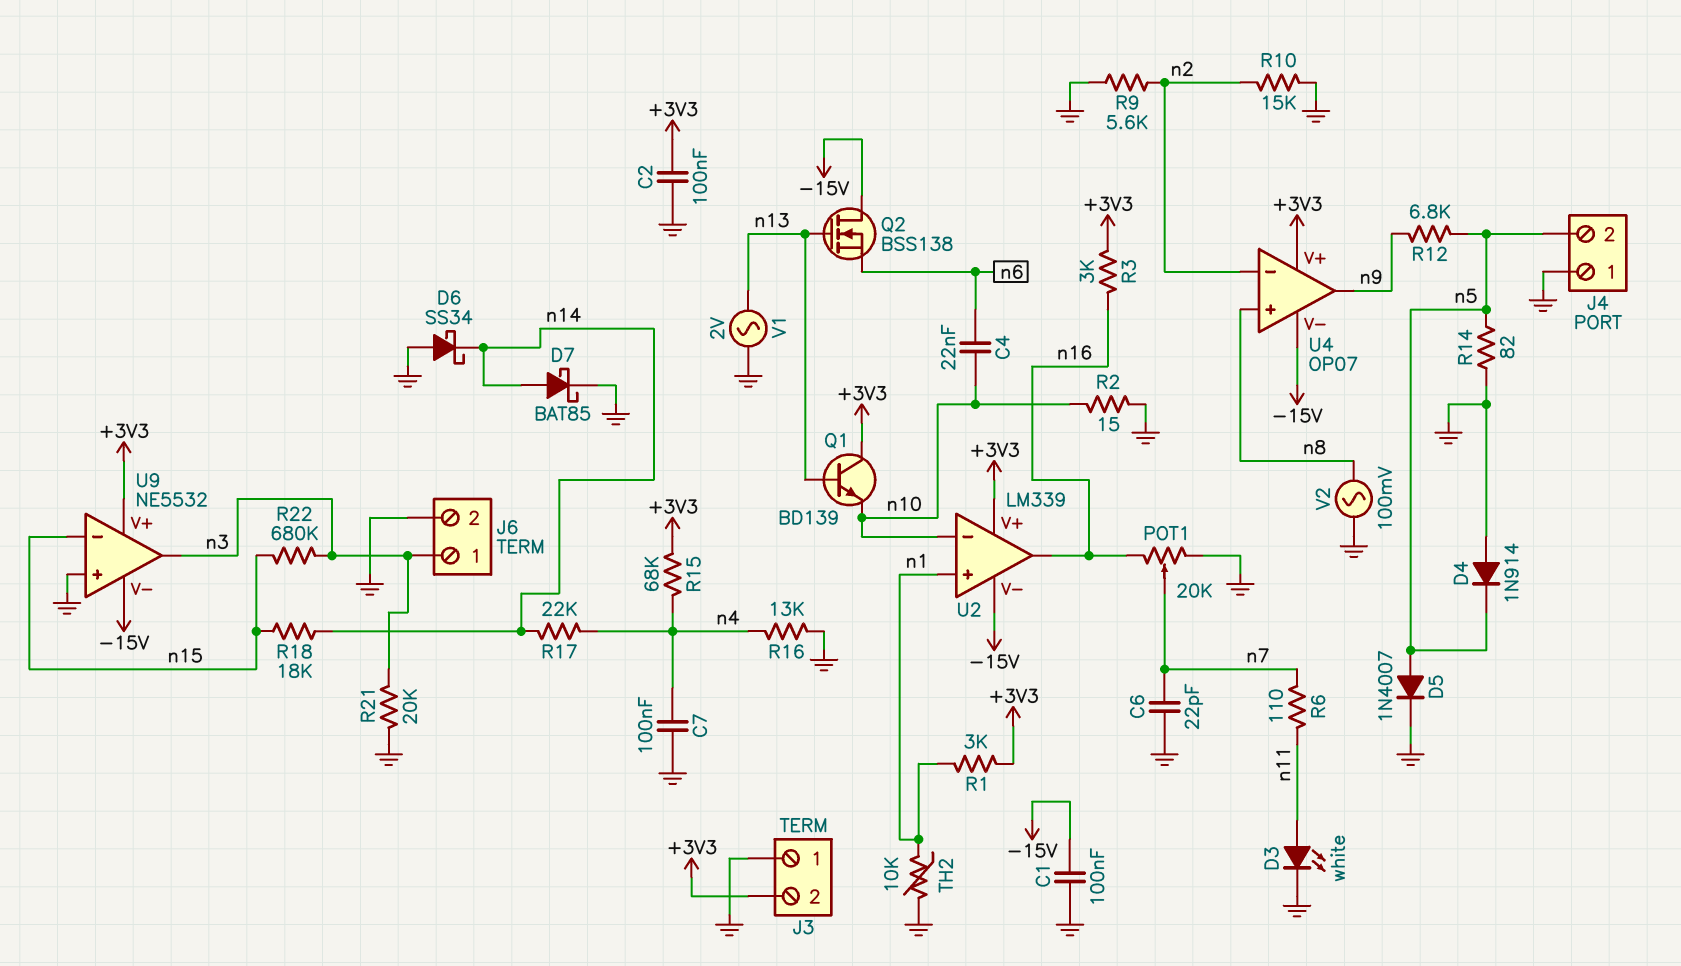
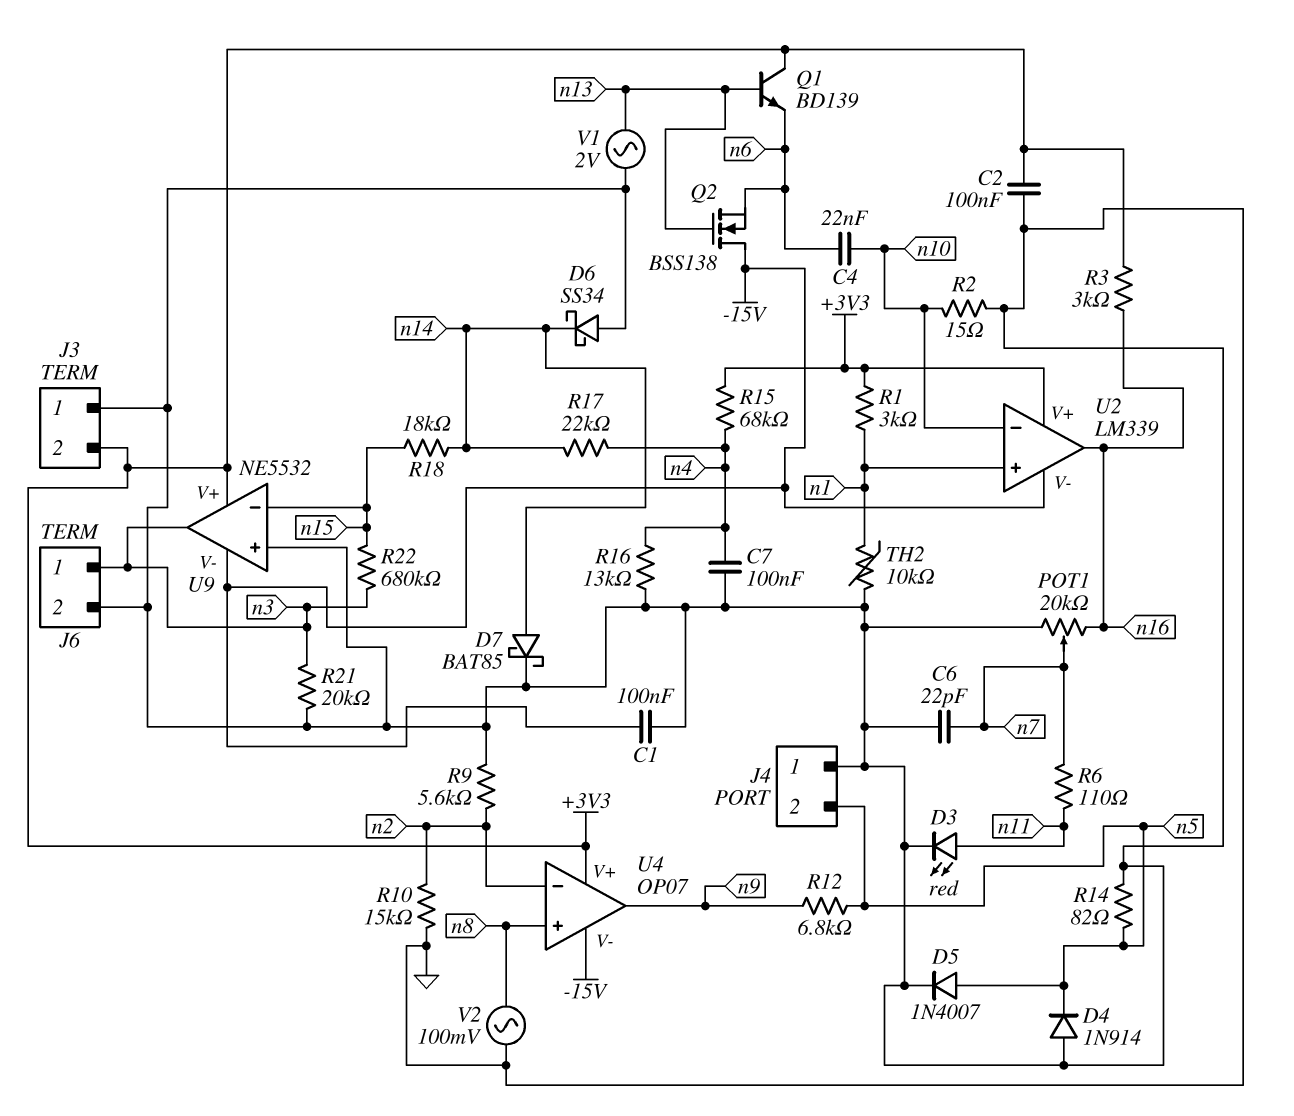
D3: LED white (A n11, K GND) -> LED red (A n11, K GND)
Q1: NPN BD139 (B n13, C +3V3, E n10) -> NPN BD139 (B n13, C +3V3, E n6)

